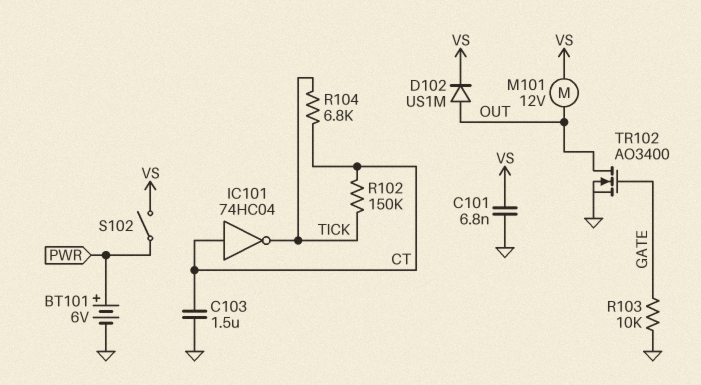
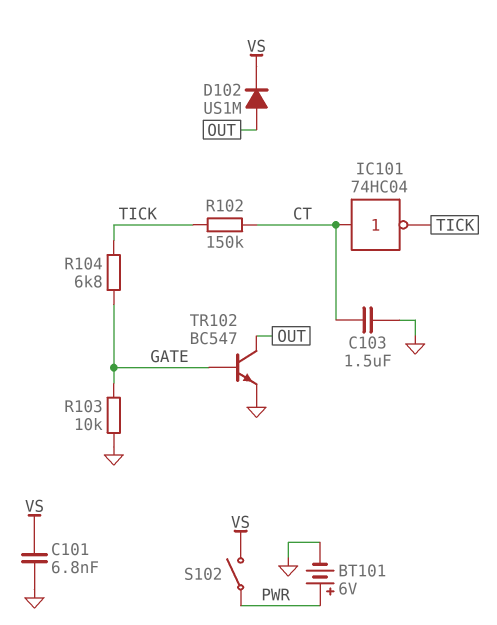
M101: motor 12V (OUT, VS) -> none
R104: 6.8k (CT, TICK) -> 6.8k (GATE, TICK)
TR102: NMOS AO3400 (G GATE, D OUT, S GND) -> NPN BC547 (B GATE, C OUT, E GND)

